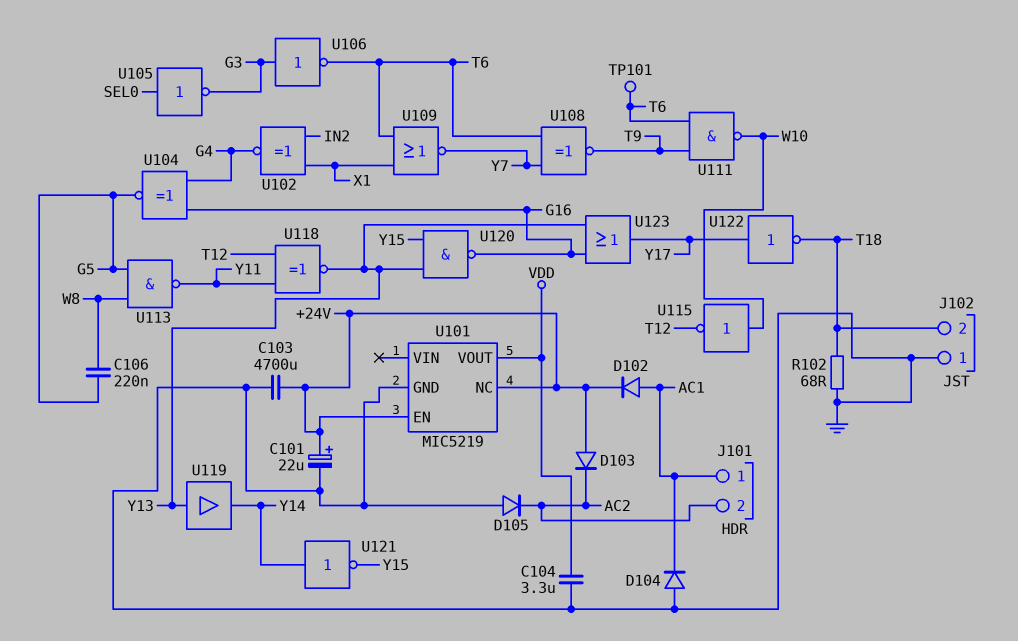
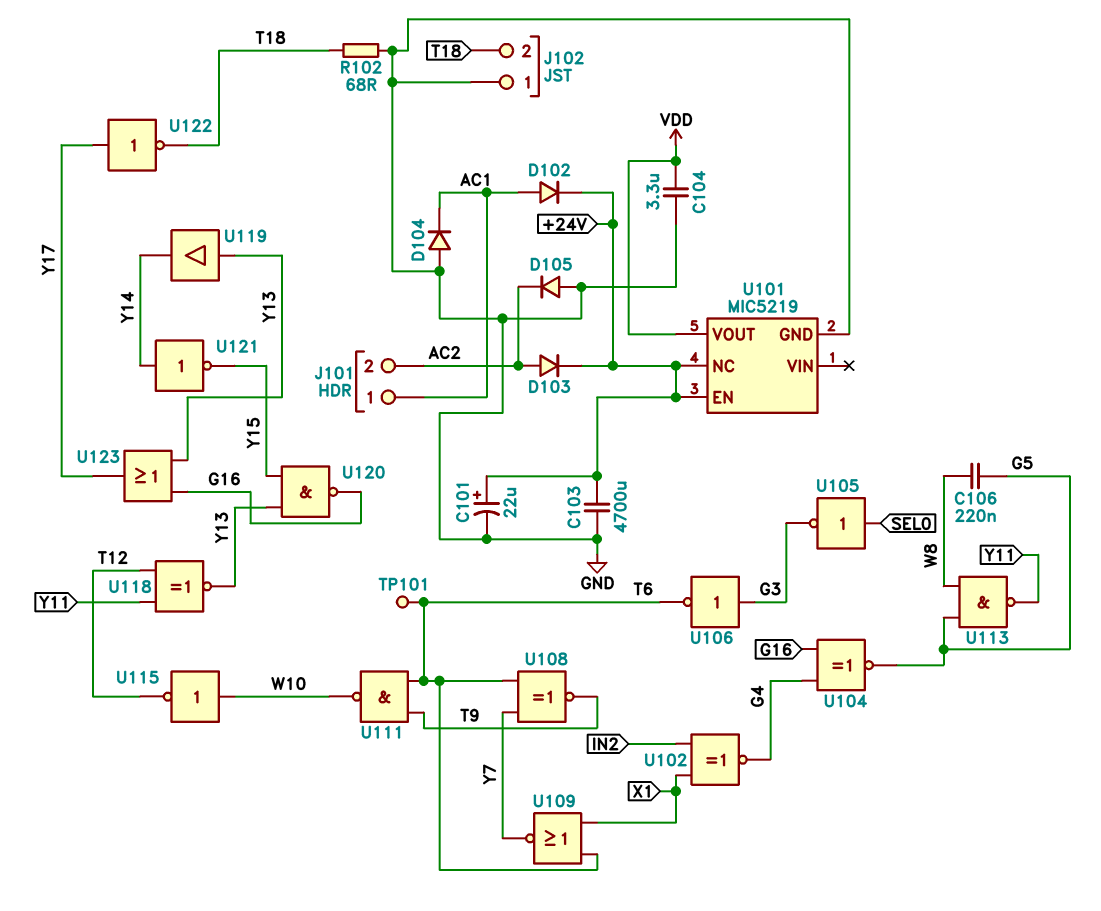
D103: diode (A +24V, K AC2) -> diode (A AC2, K +24V)

